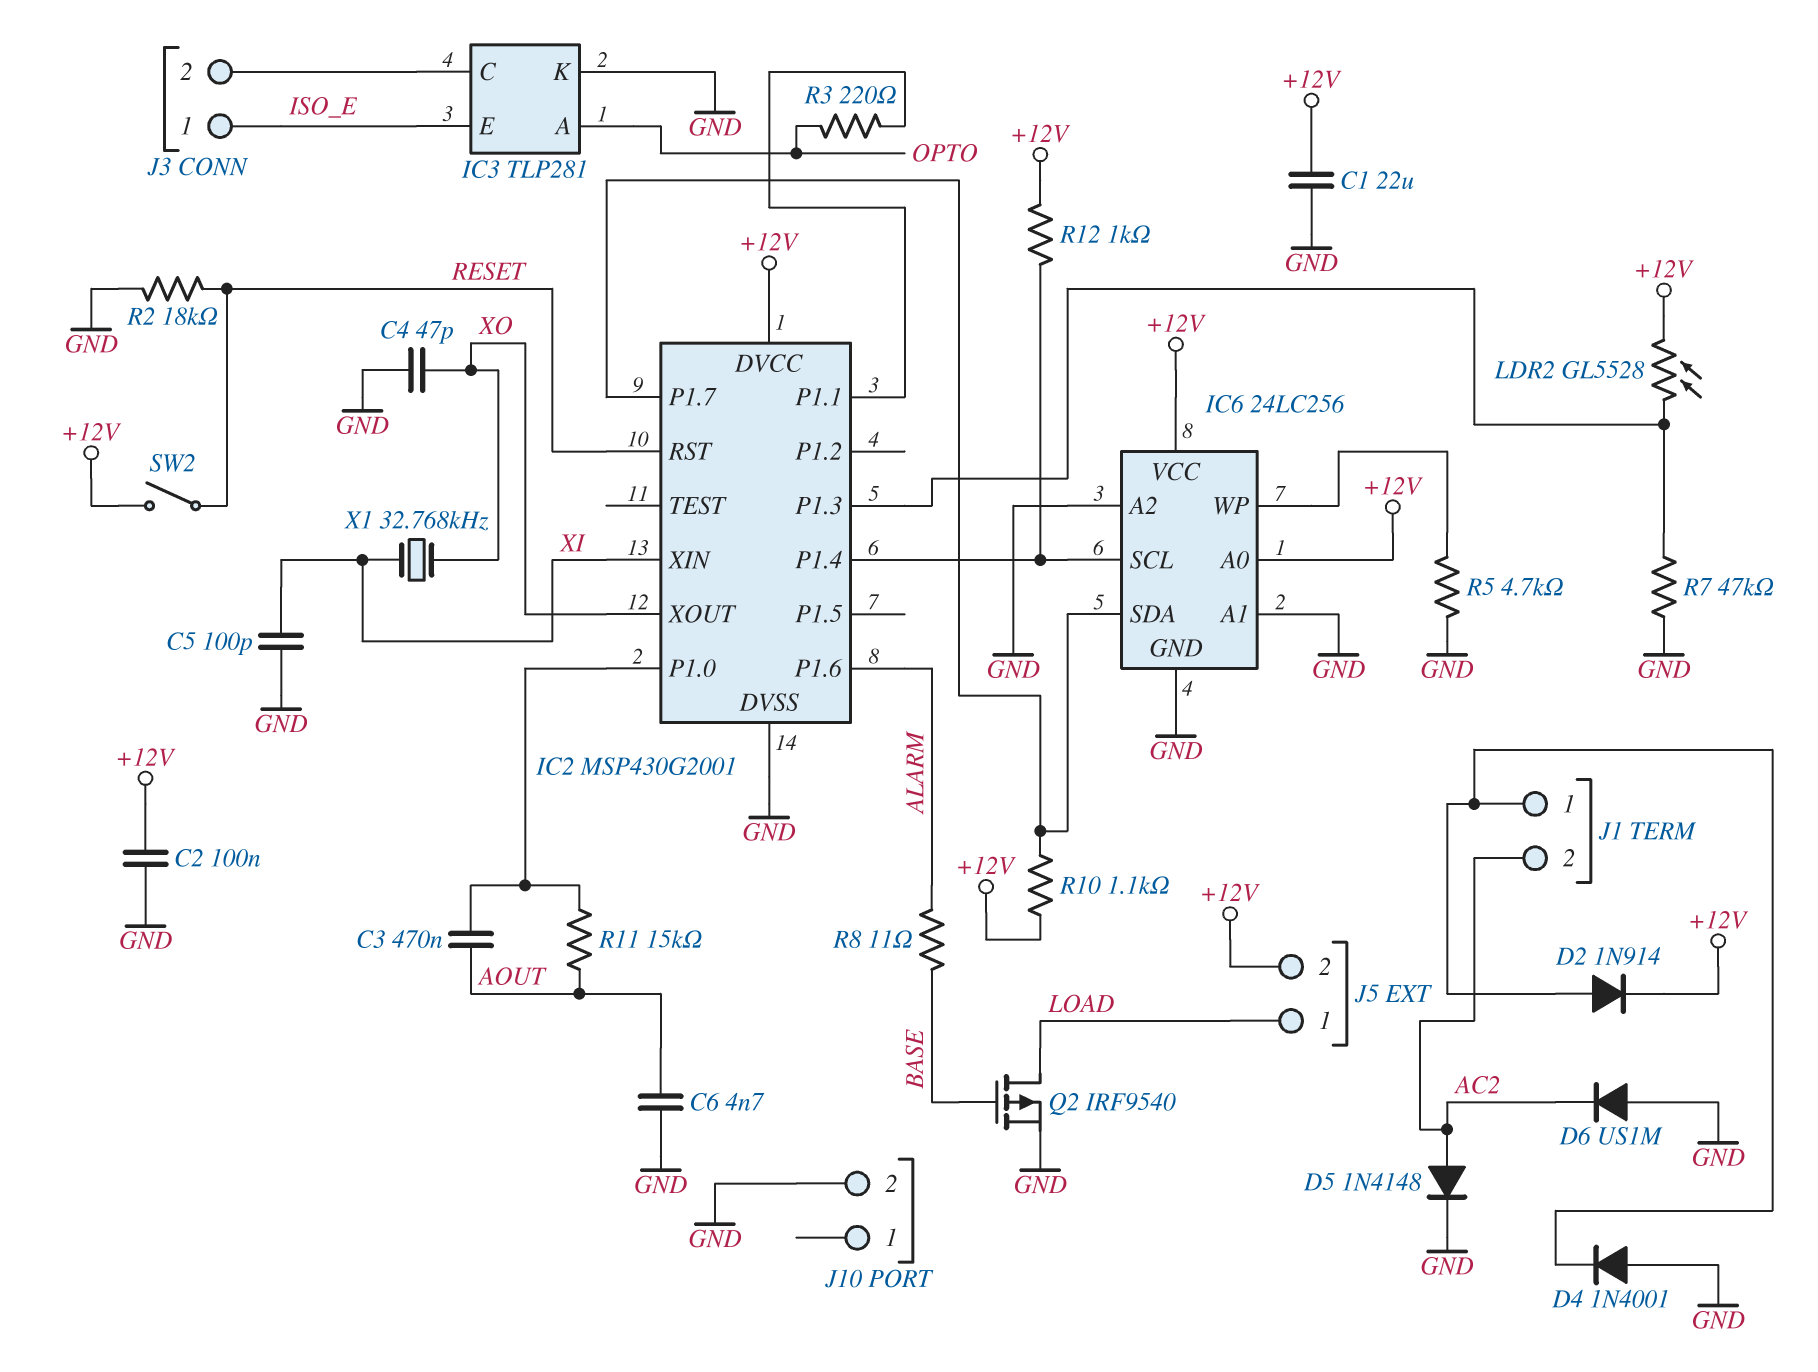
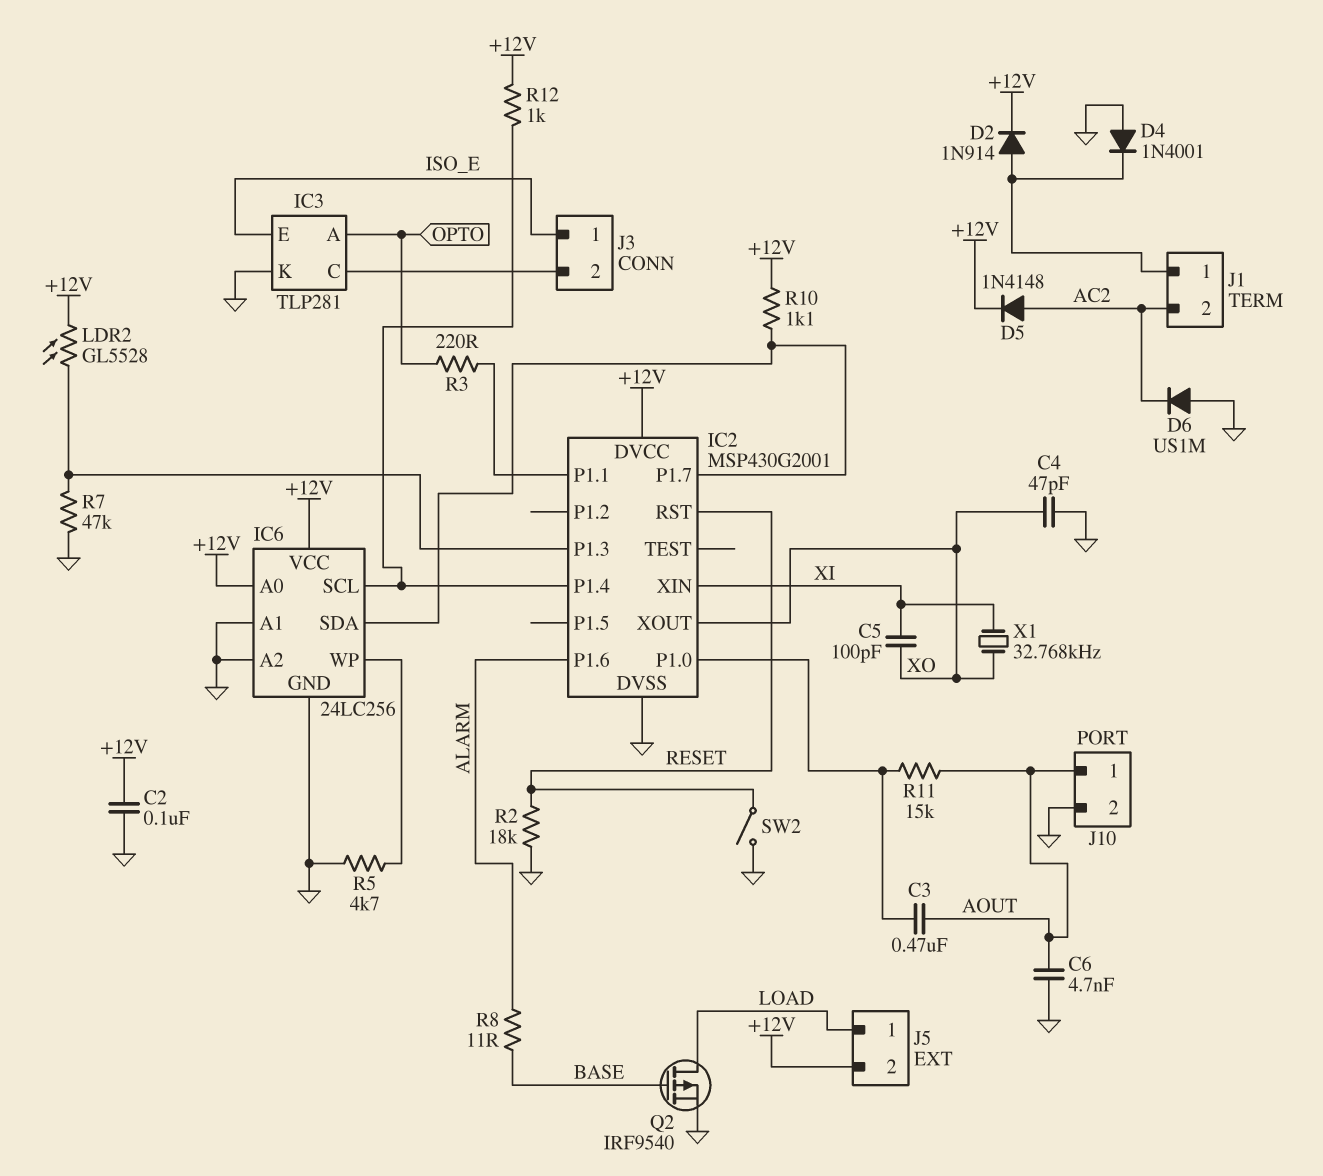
C1: 22uF (+12V, GND) -> none
C5: 100pF (GND, XI) -> 100pF (XI, XO)
D5: diode 1N4148 (A AC2, K GND) -> diode 1N4148 (A AC2, K +12V)
J10 pin 1: none -> AOUT
SW2: switch (+12V, RESET) -> switch (GND, RESET)

